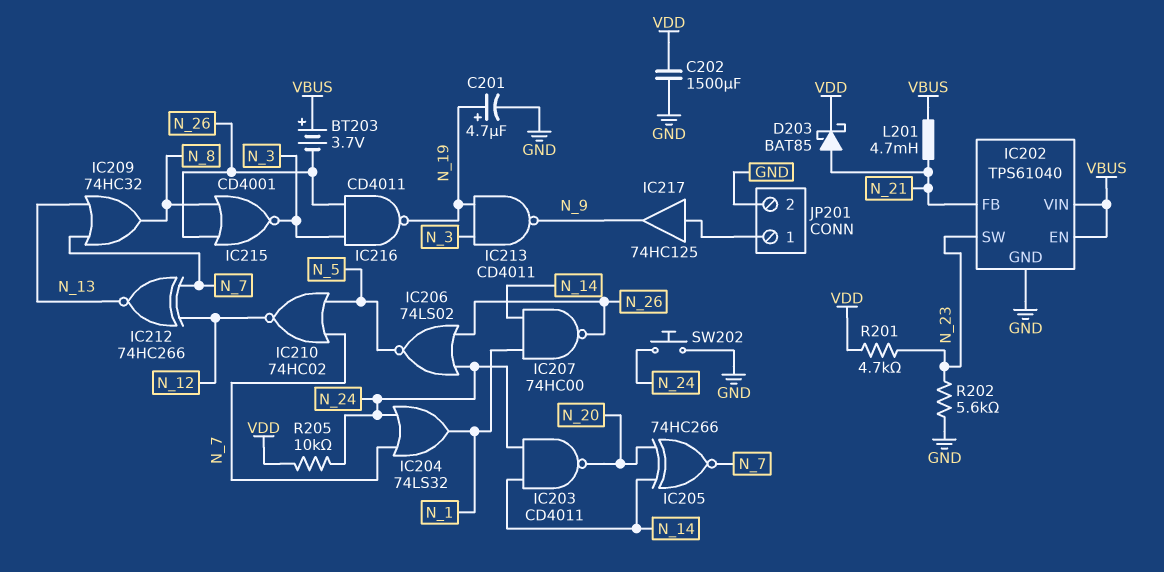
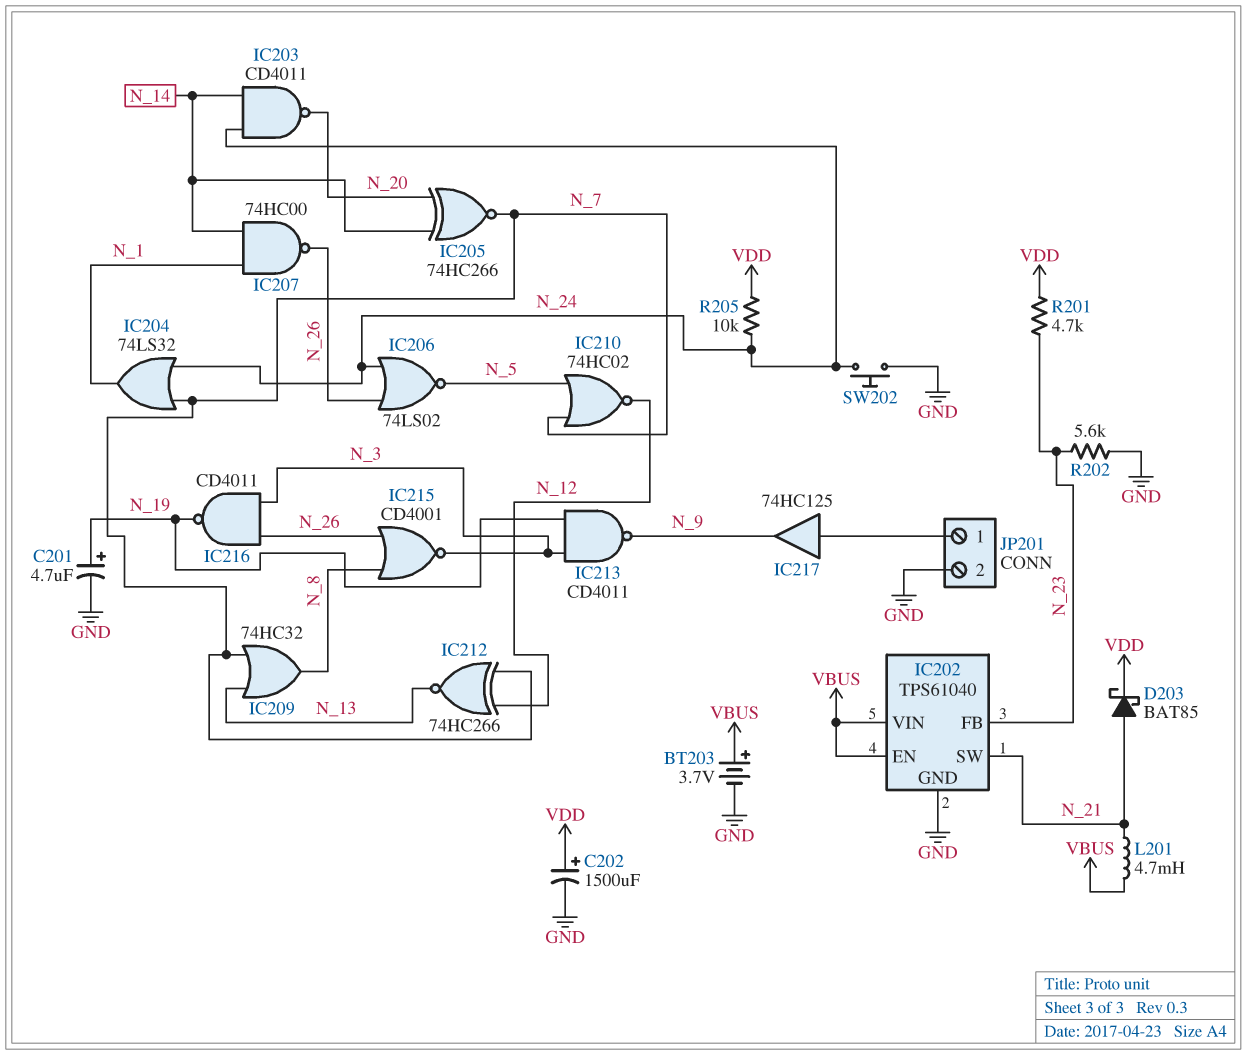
BT203: 3.7V (plus VBUS, minus N_26) -> 3.7V (plus VBUS, minus GND)
C202: 1500uF (GND, VDD) -> 1500uF (plus VDD, minus GND)
IC202 pin FB: N_21 -> N_23
IC202 pin SW: N_23 -> N_21

